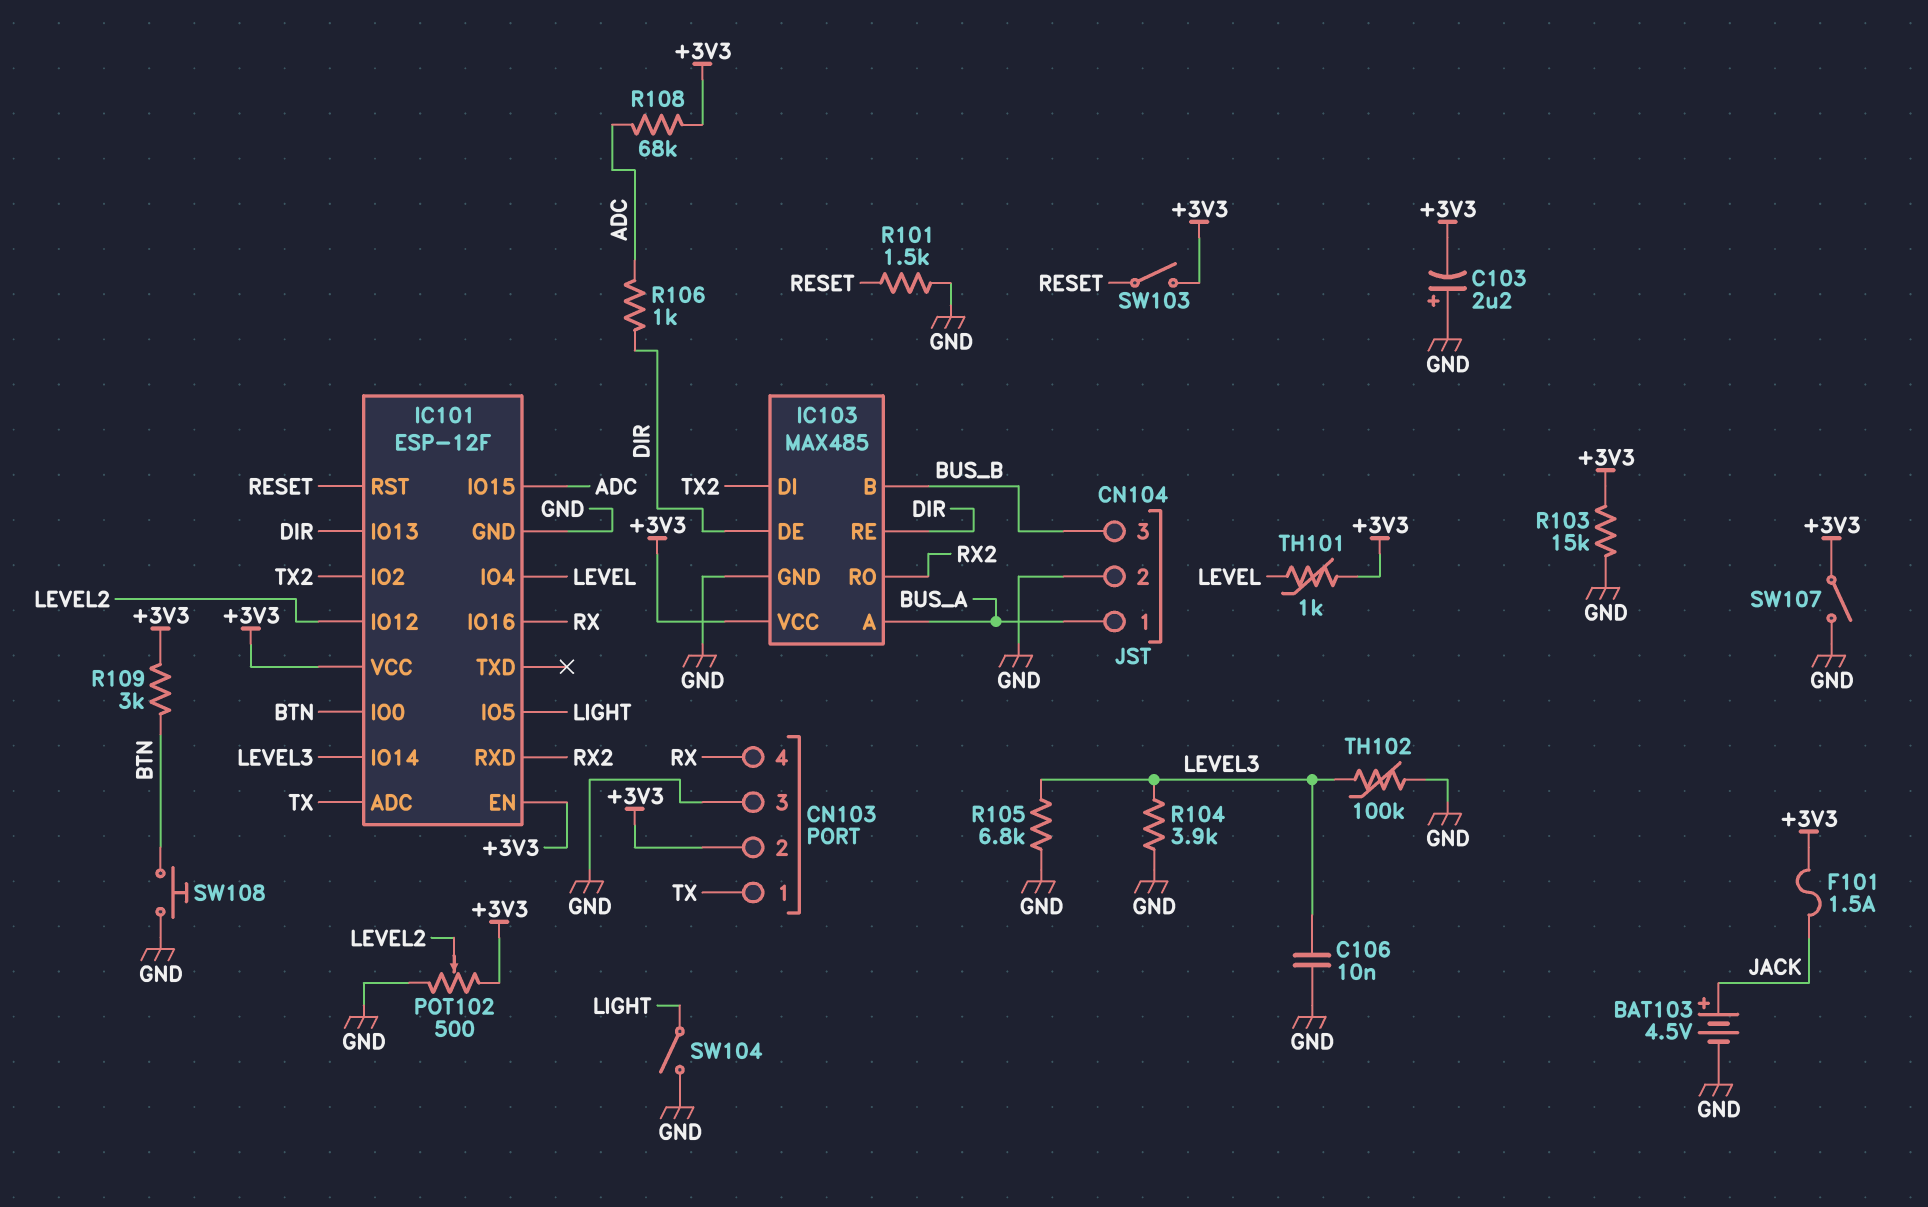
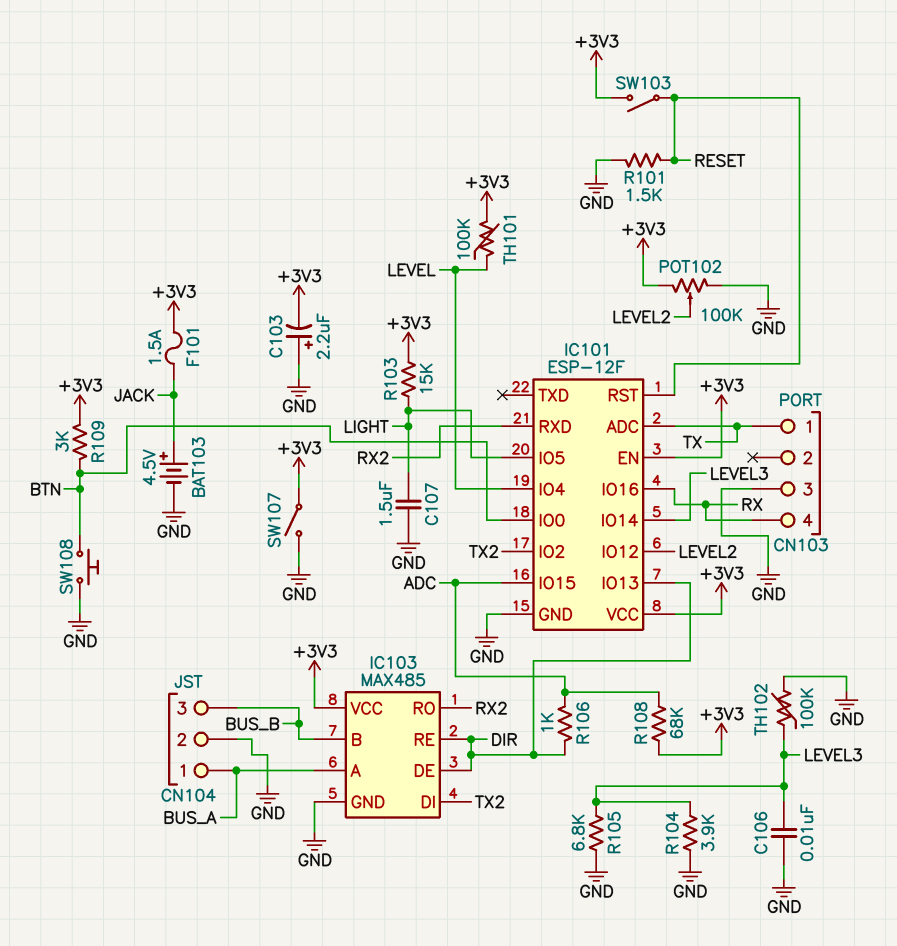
C107: none -> 1.5uF (GND, LIGHT)
CN103 pin 2: +3V3 -> none
POT102: 500 (+3V3, GND, wiper LEVEL2) -> 100k (+3V3, GND, wiper LEVEL2)
R103: 15k (+3V3, GND) -> 15k (+3V3, LIGHT)
SW104: switch (GND, LIGHT) -> none
TH101: 1k (+3V3, LEVEL) -> 100k (+3V3, LEVEL)

